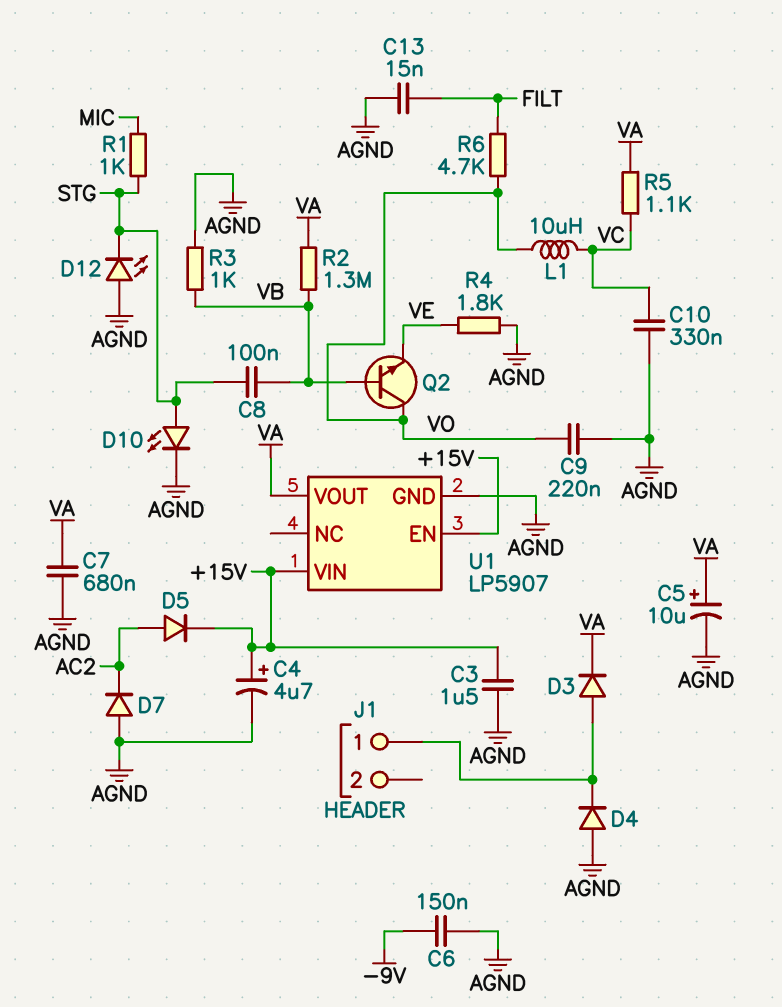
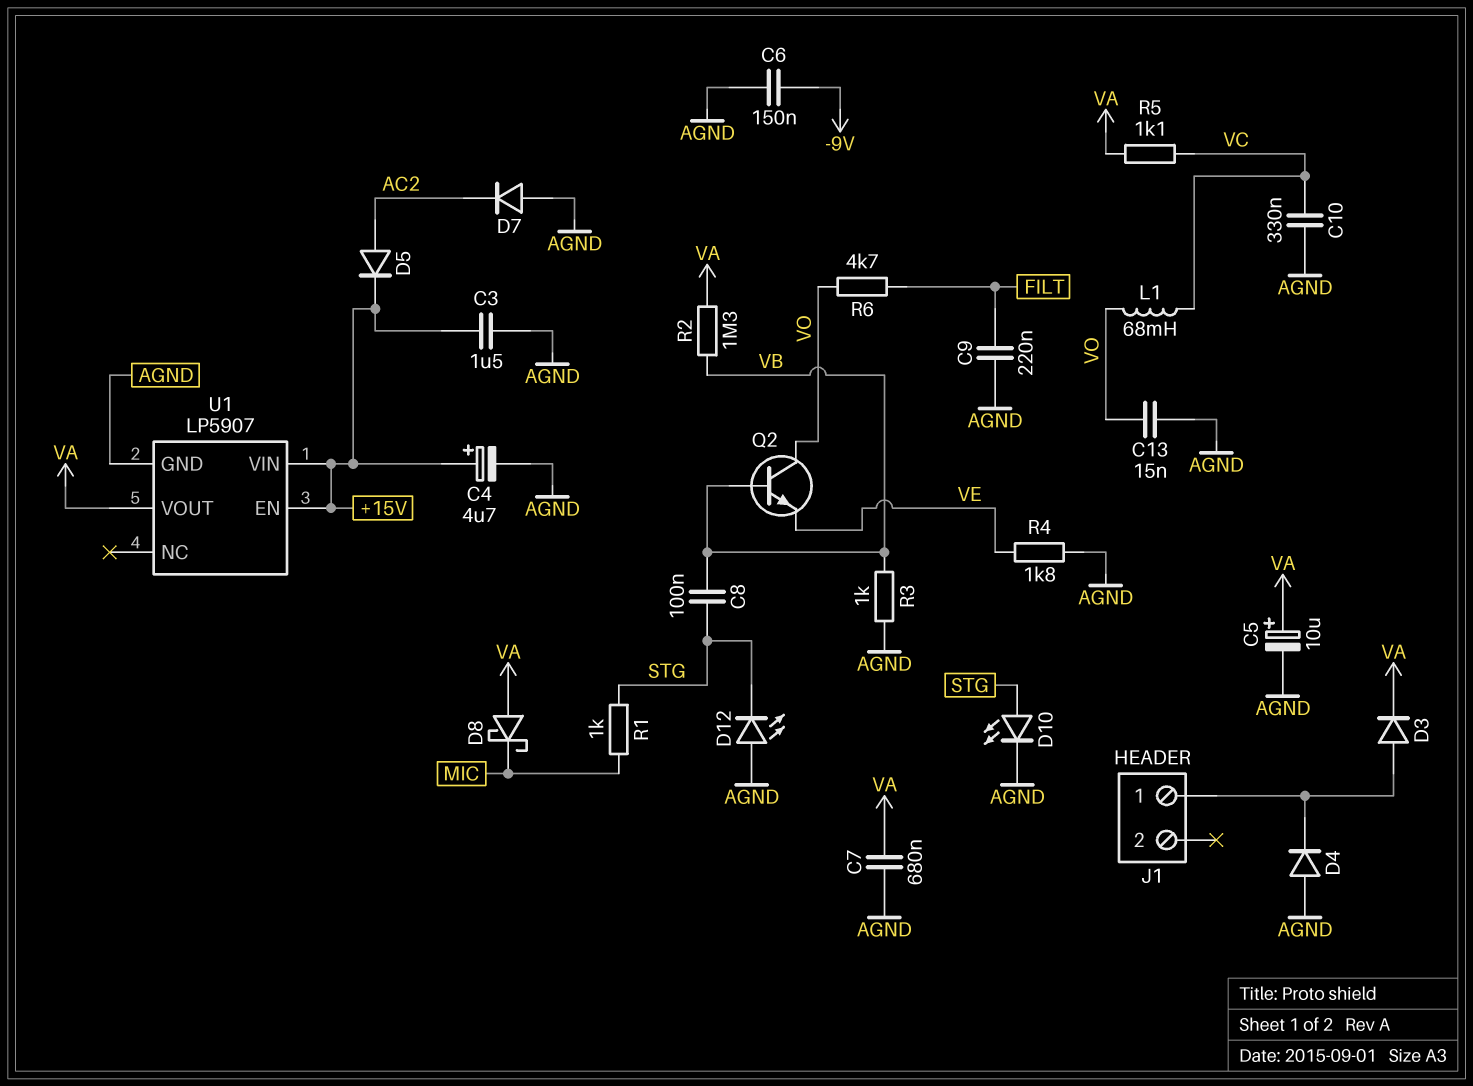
C9: 220nF (AGND, VO) -> 220nF (AGND, FILT)
C13: 15nF (AGND, FILT) -> 15nF (AGND, VO)
D8: none -> schottky (A VA, K MIC)
L1: 10uH (VC, VO) -> 68mH (VC, VO)

